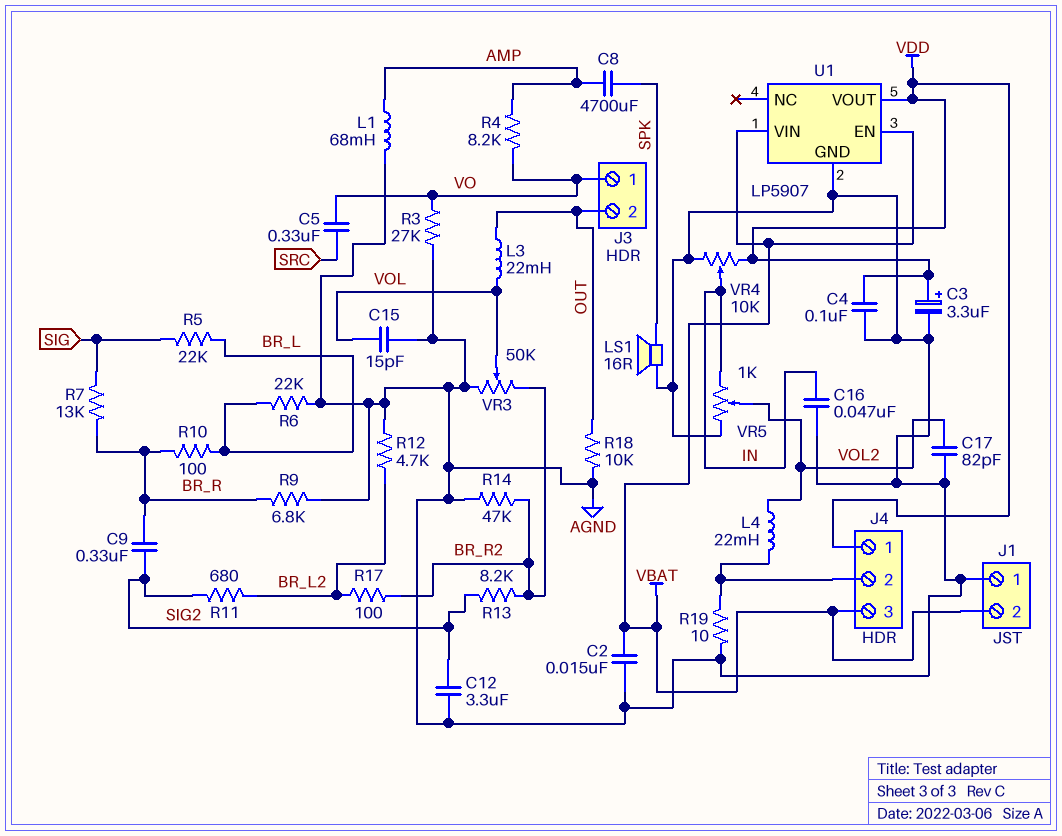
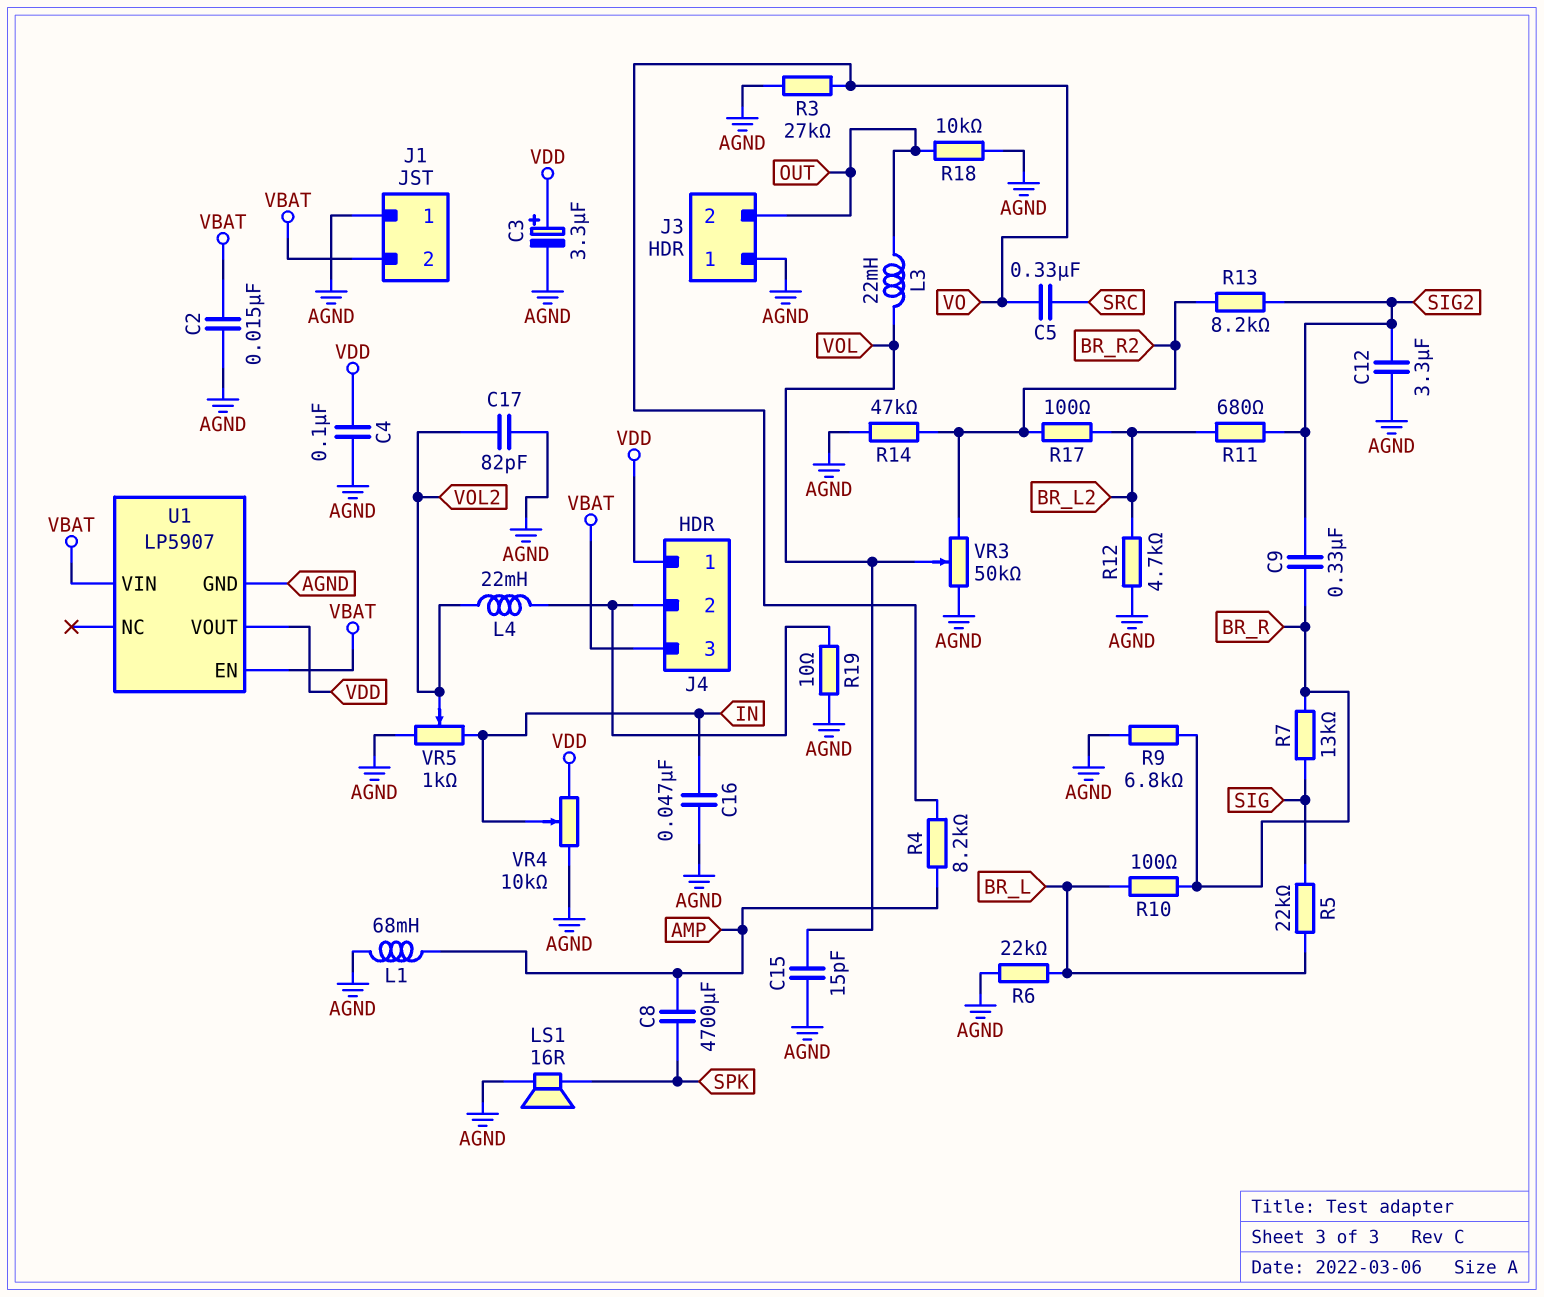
J3 pin 1: VO -> AGND

